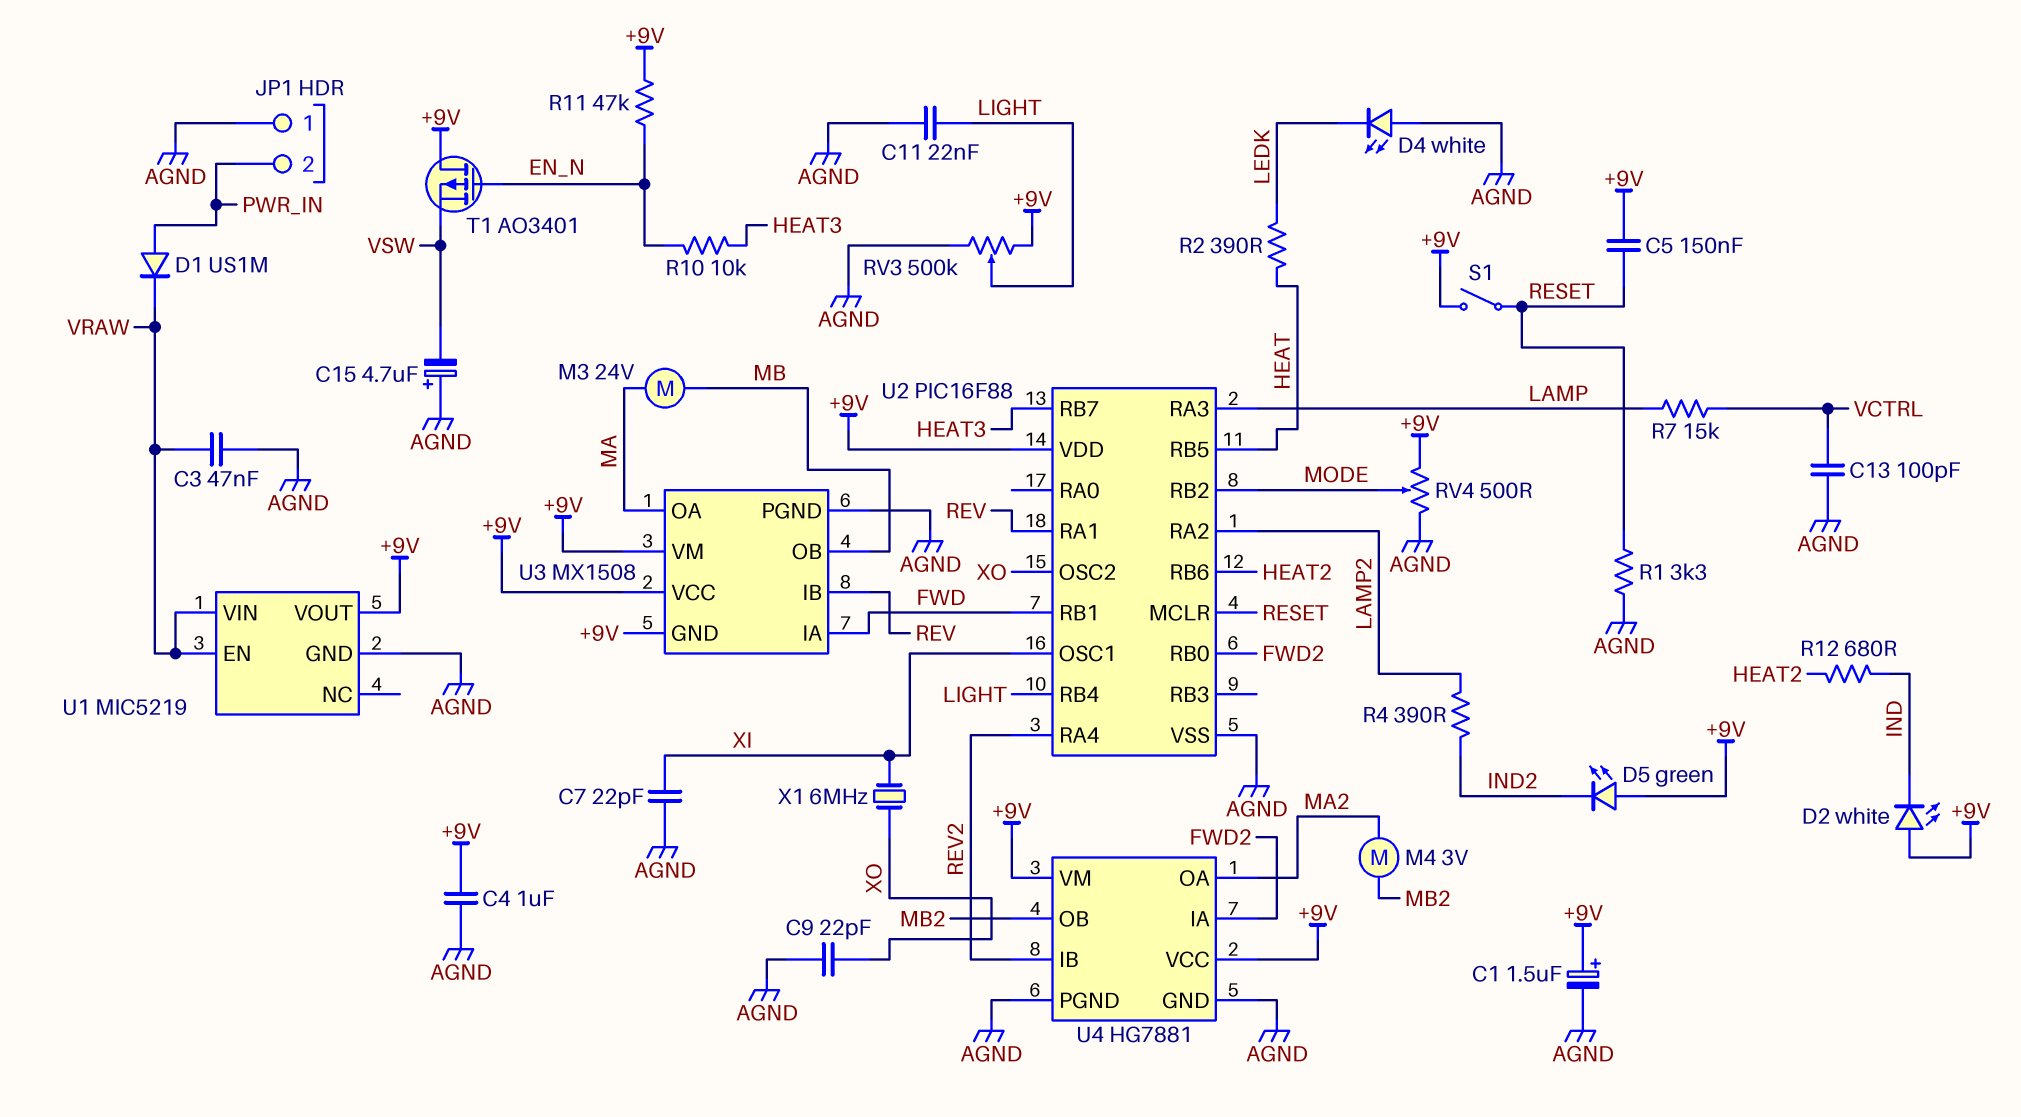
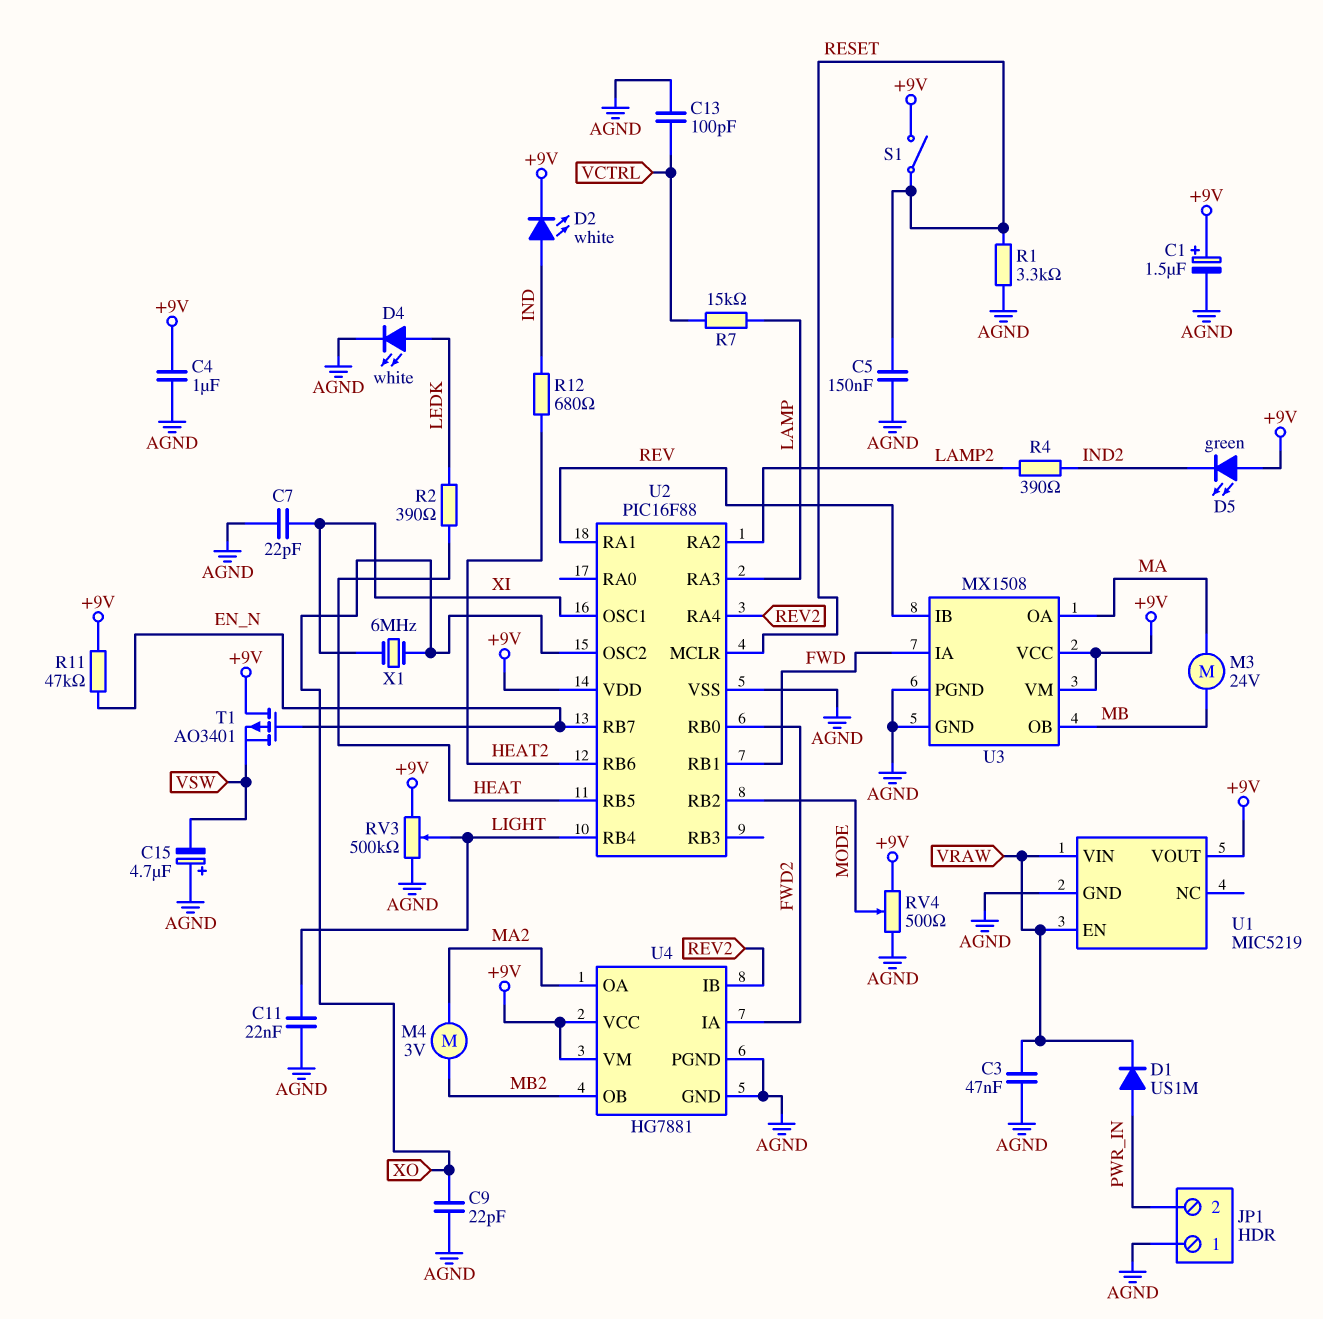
C5: 150nF (+9V, RESET) -> 150nF (AGND, RESET)
D2: LED white (A +9V, K IND) -> LED white (A IND, K +9V)
D4: LED white (A AGND, K LEDK) -> LED white (A LEDK, K AGND)
R10: 10k (EN_N, HEAT3) -> none
U2 pin RB7: HEAT3 -> EN_N
U3 pin GND: +9V -> AGND

